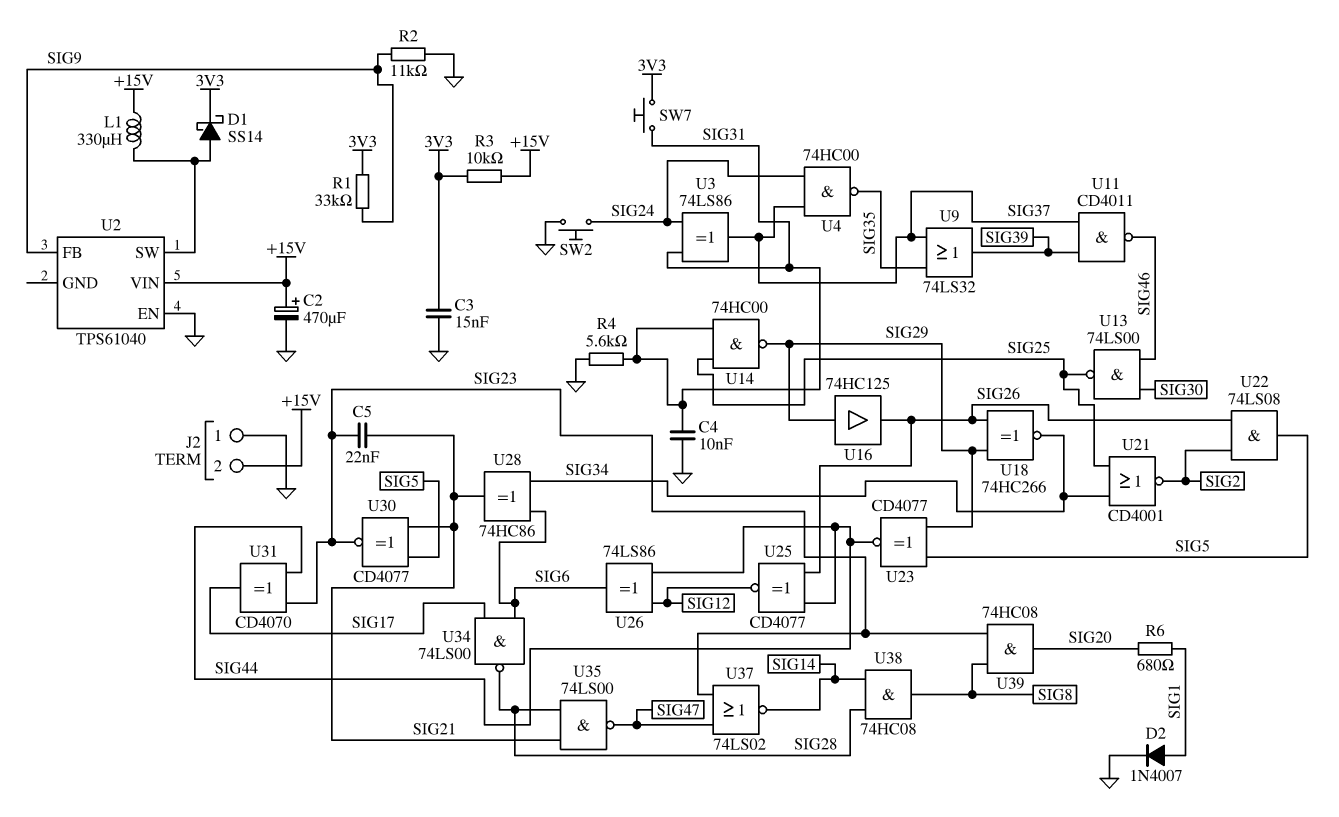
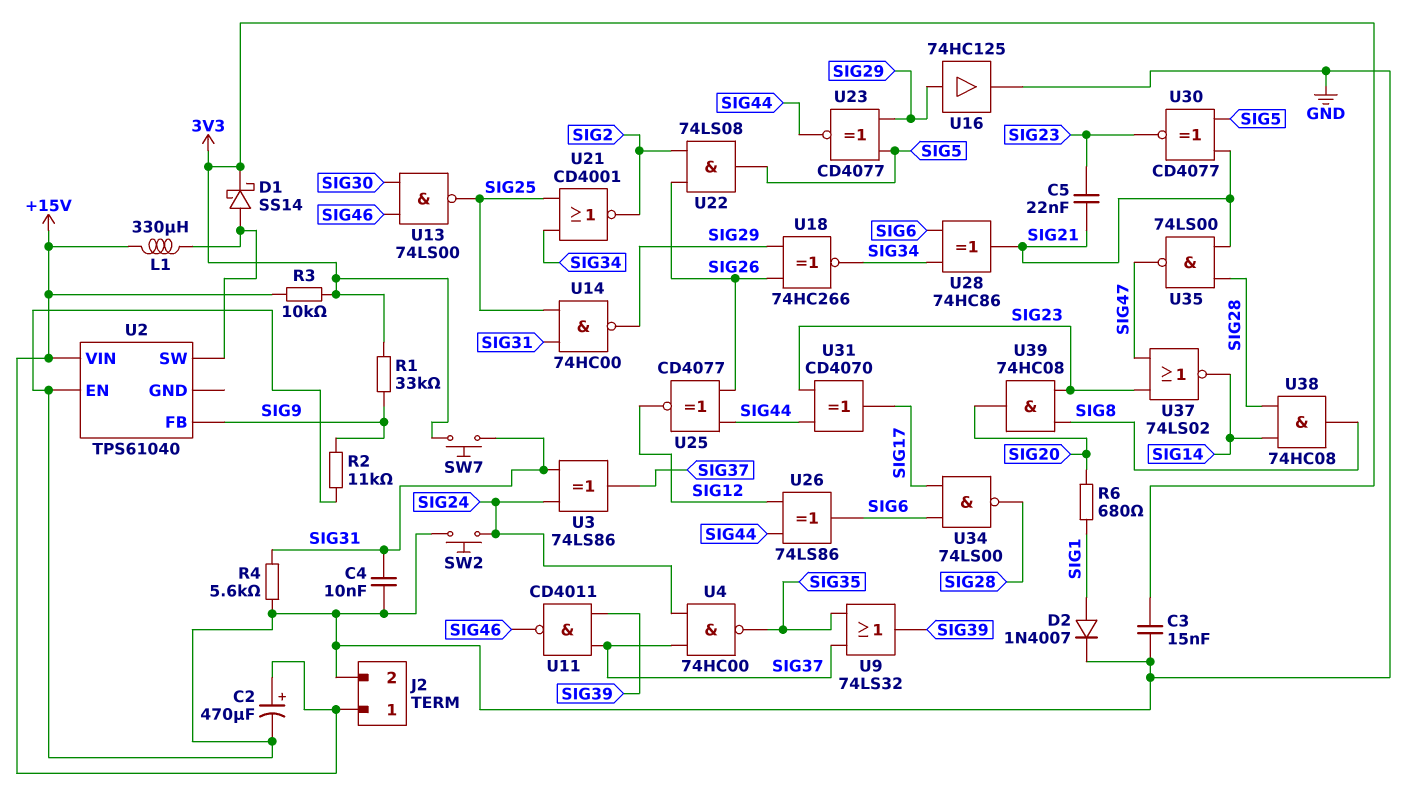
J2 pin 1: GND -> +15V
J2 pin 2: +15V -> GND
U16: buffer 74HC125 (in SIG29, out SIG26) -> buffer 74HC125 (in SIG29, out GND)

